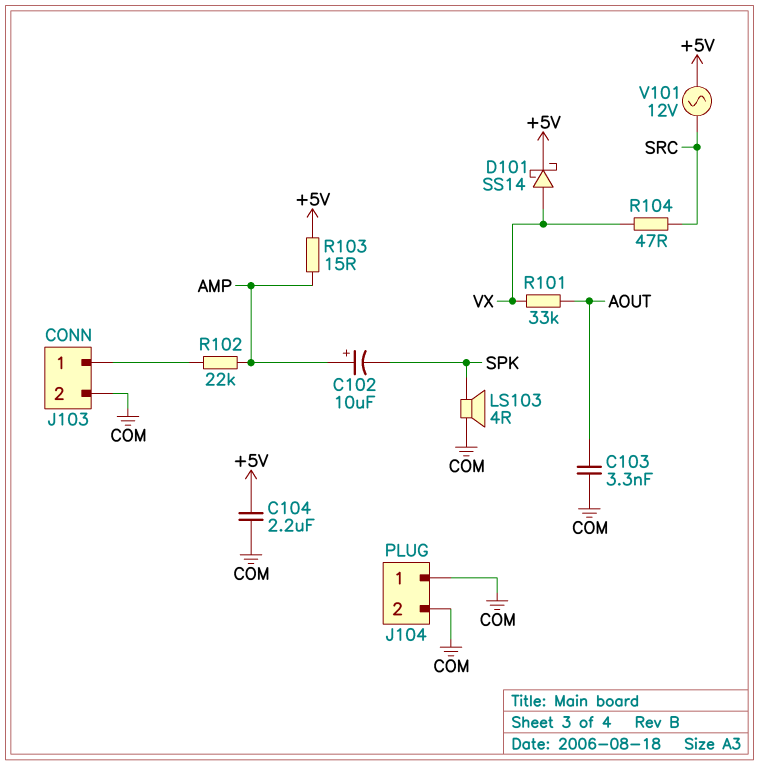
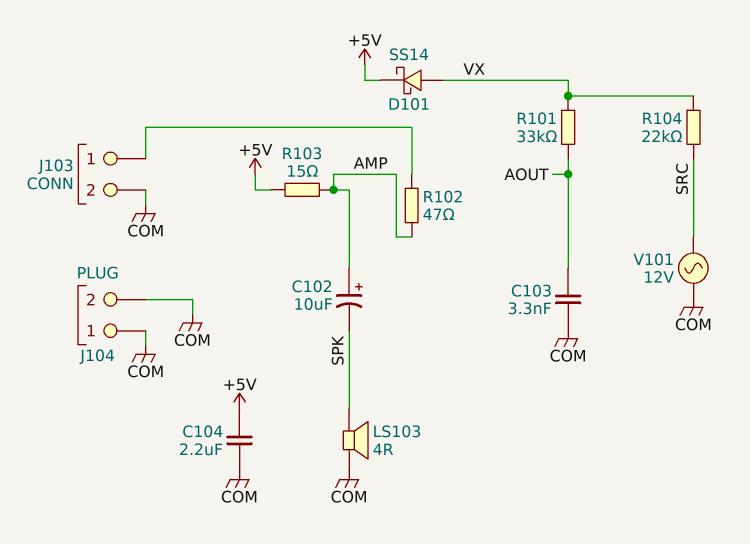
R102: 22k (AMP, J103/1) -> 47 (AMP, J103/1)
R104: 47 (SRC, VX) -> 22k (SRC, VX)
V101: AC 12V (+5V, SRC) -> AC 12V (COM, SRC)

